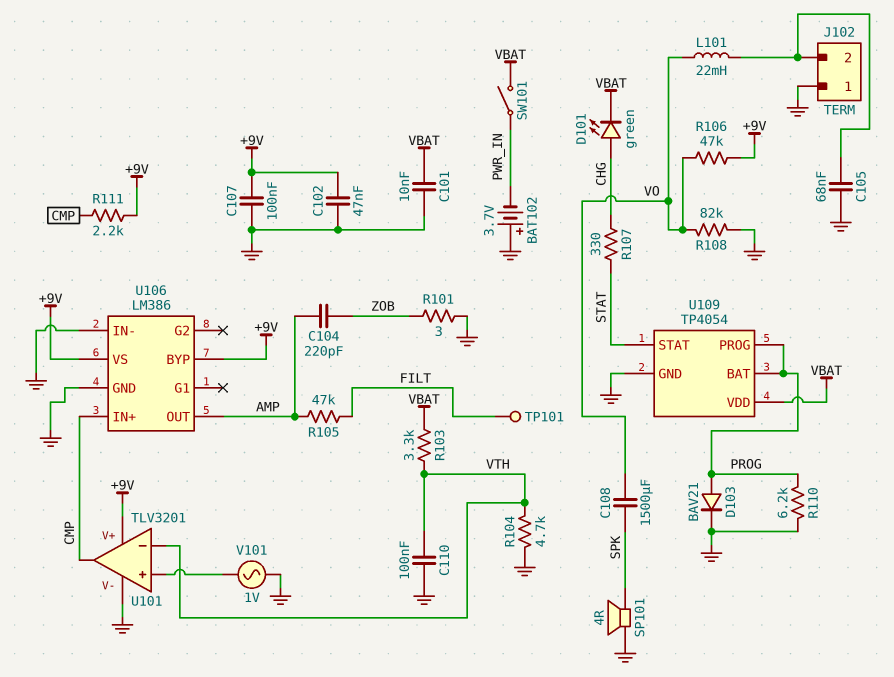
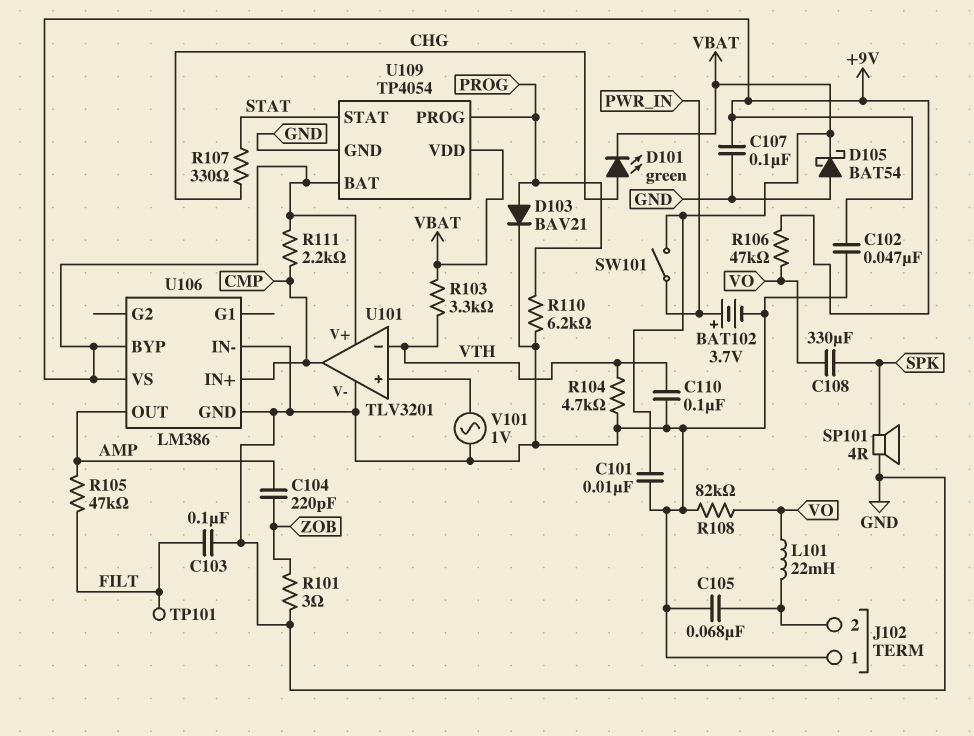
BAT102: 3.7V (plus GND, minus PWR_IN) -> 3.7V (plus PWR_IN, minus GND)
C103: none -> 100nF (FILT, GND)
C108: 1500uF (SPK, VO) -> 330uF (SPK, VO)
D105: none -> schottky BAT54 (A GND, K VBAT)
U109 pin BAT: PROG -> +9V

